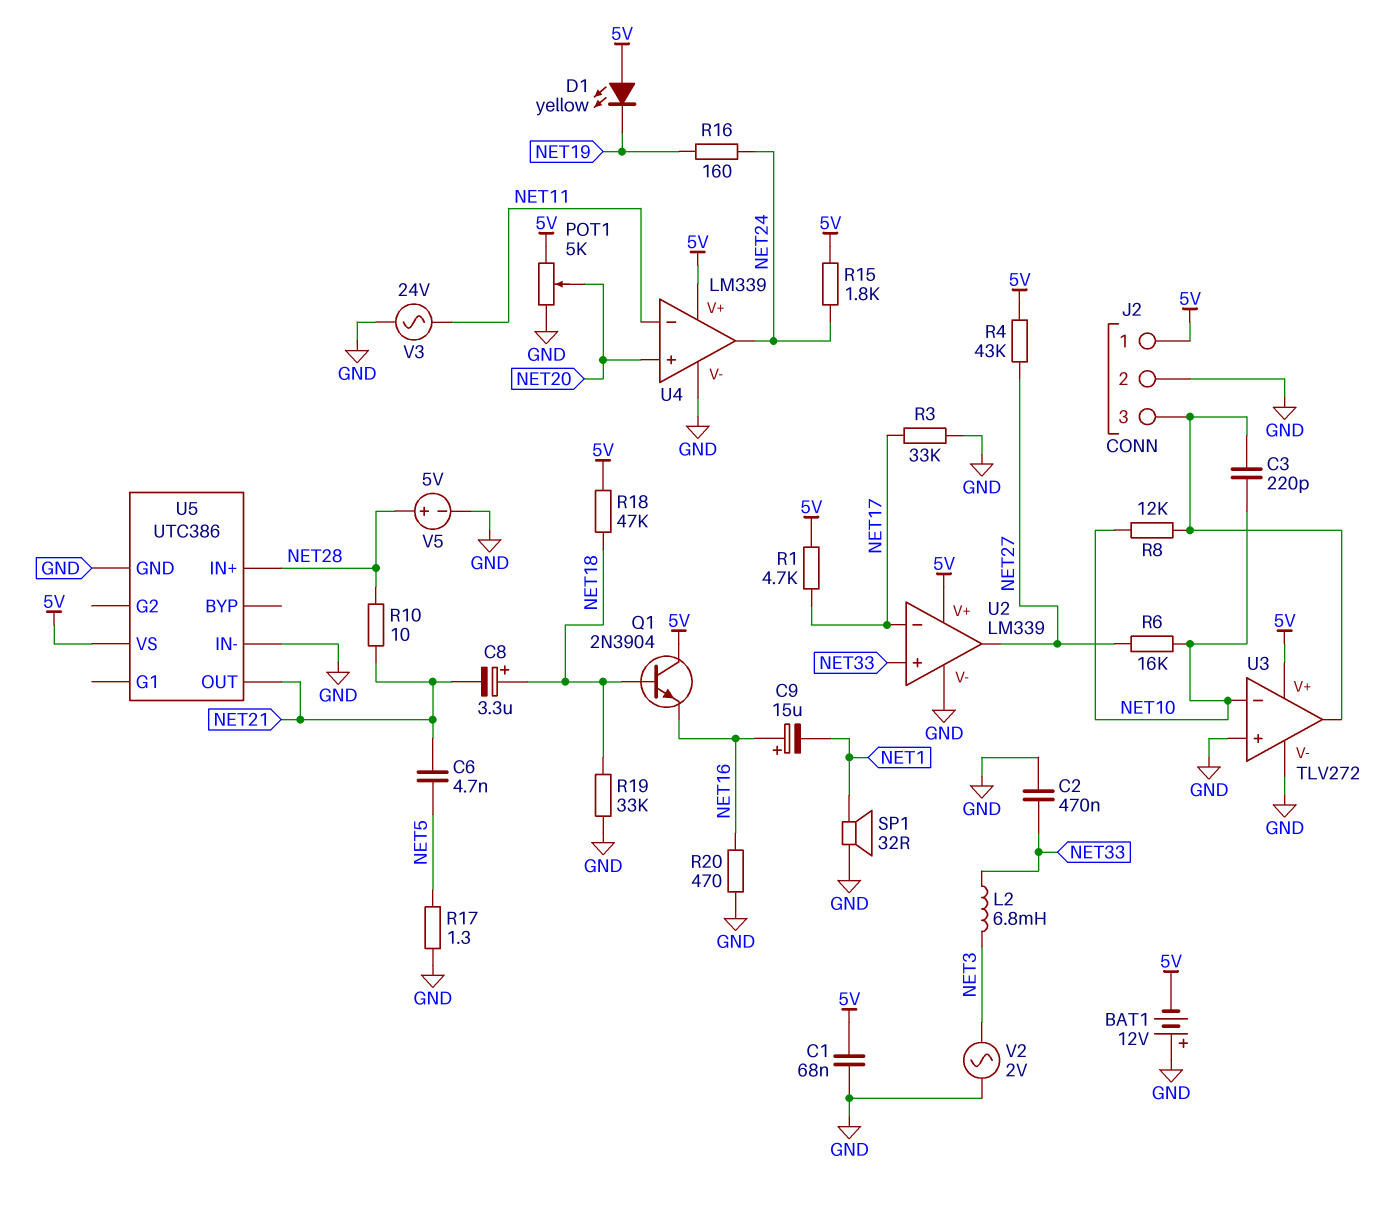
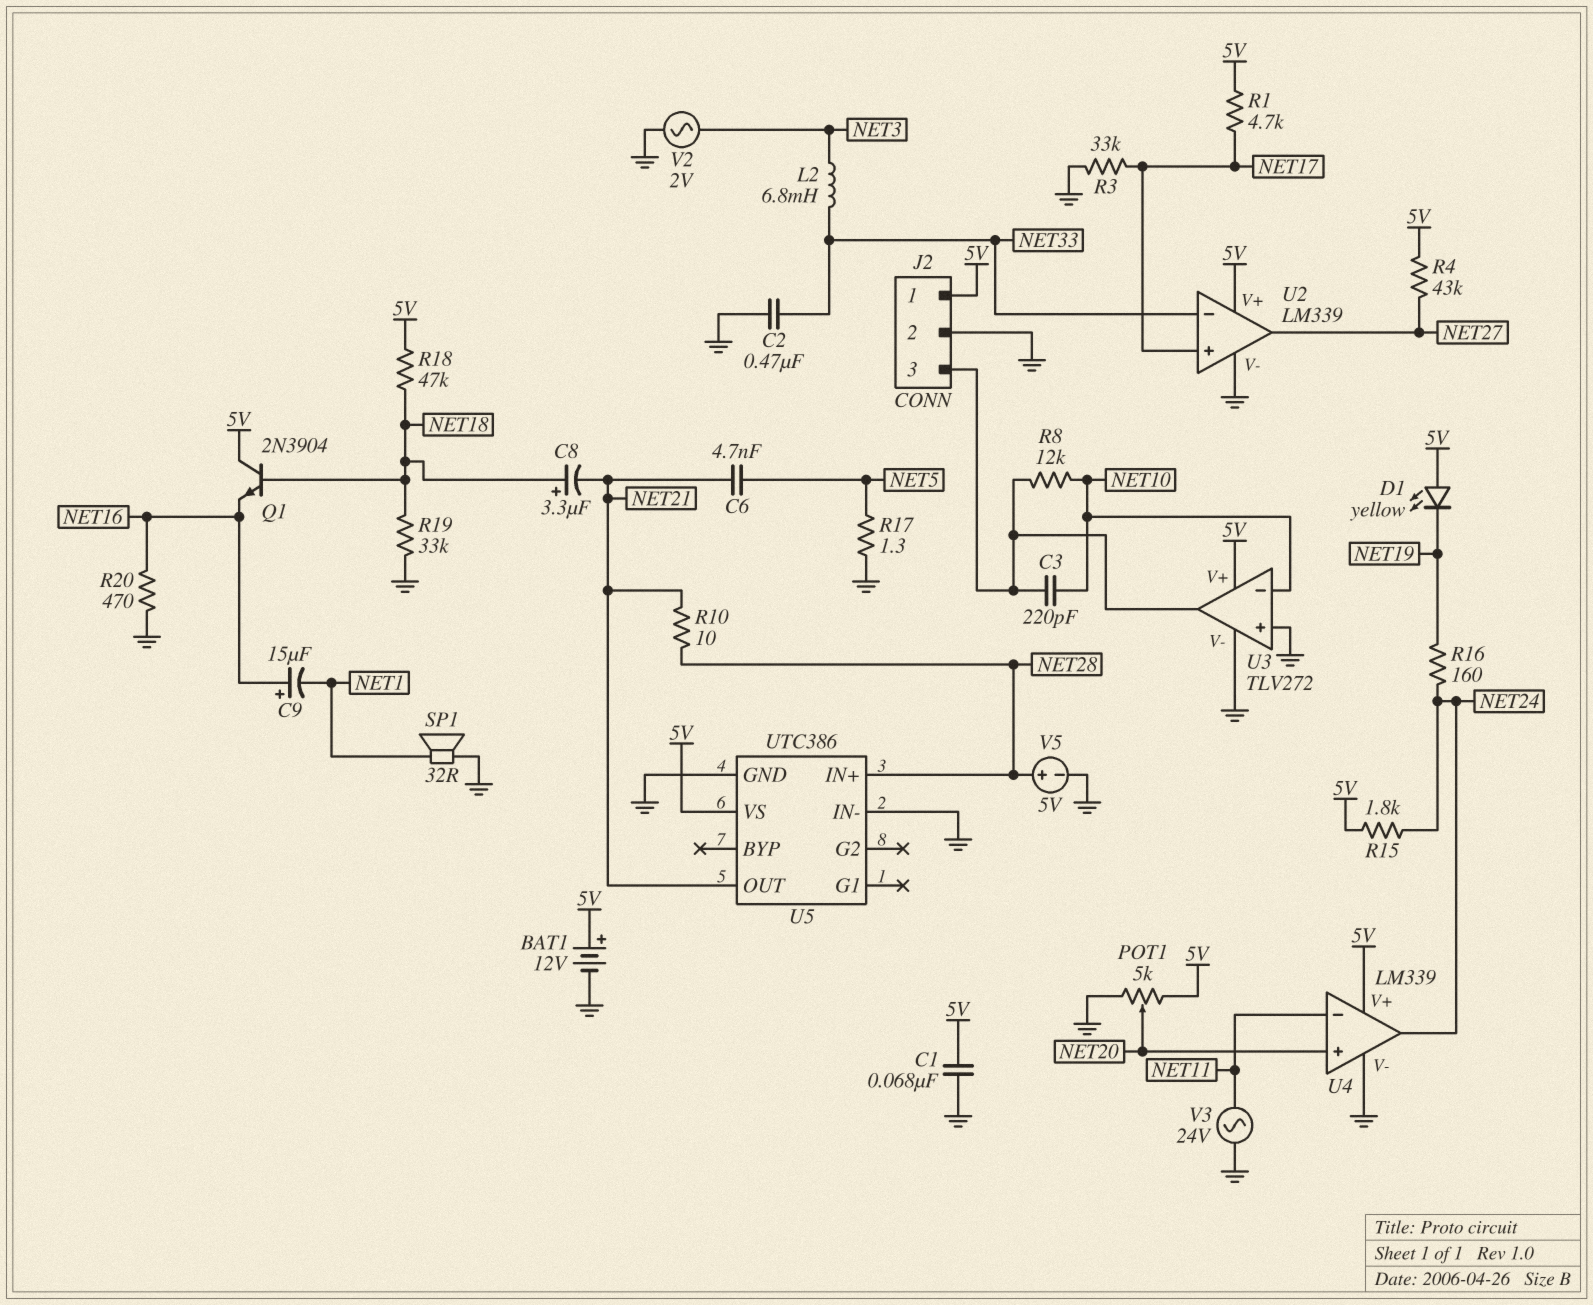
BAT1: 12V (plus GND, minus 5V) -> 12V (plus 5V, minus GND)
R6: 16k (NET10, NET27) -> none
U2 pin in+: NET33 -> NET17
U2 pin in-: NET17 -> NET33

